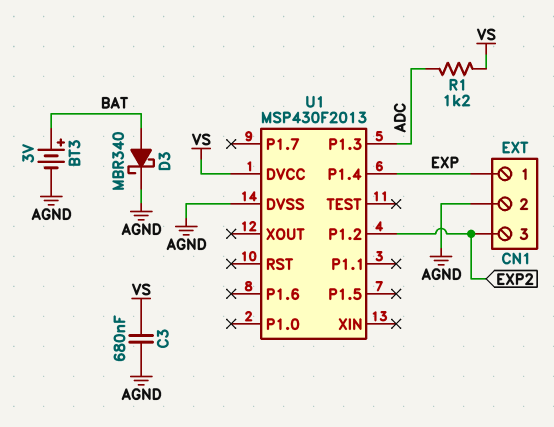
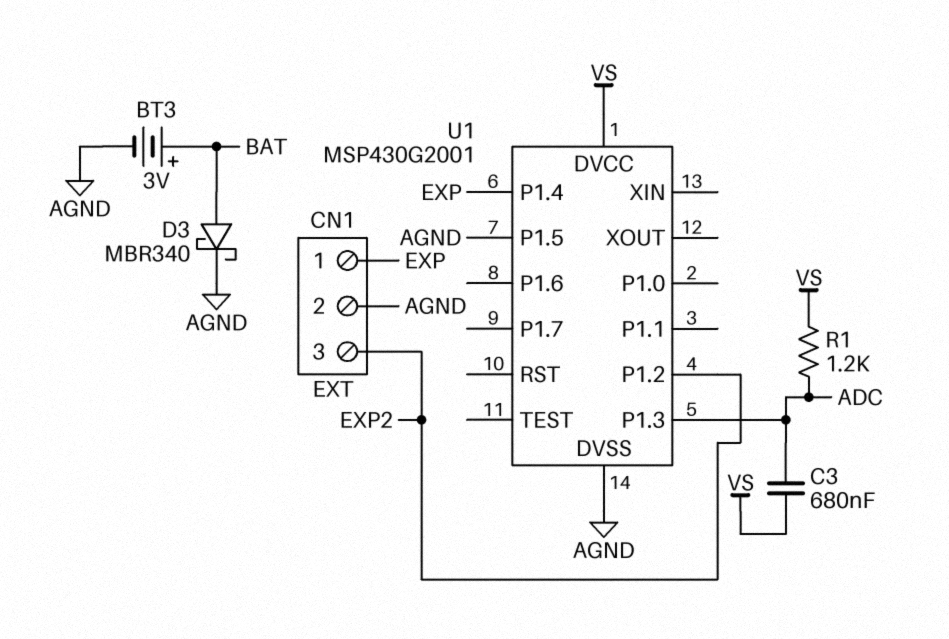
C3: 680nF (AGND, VS) -> 680nF (ADC, VS)
U1: MSP430F2013 -> MSP430G2001
U1 pin P1.5: none -> AGND

